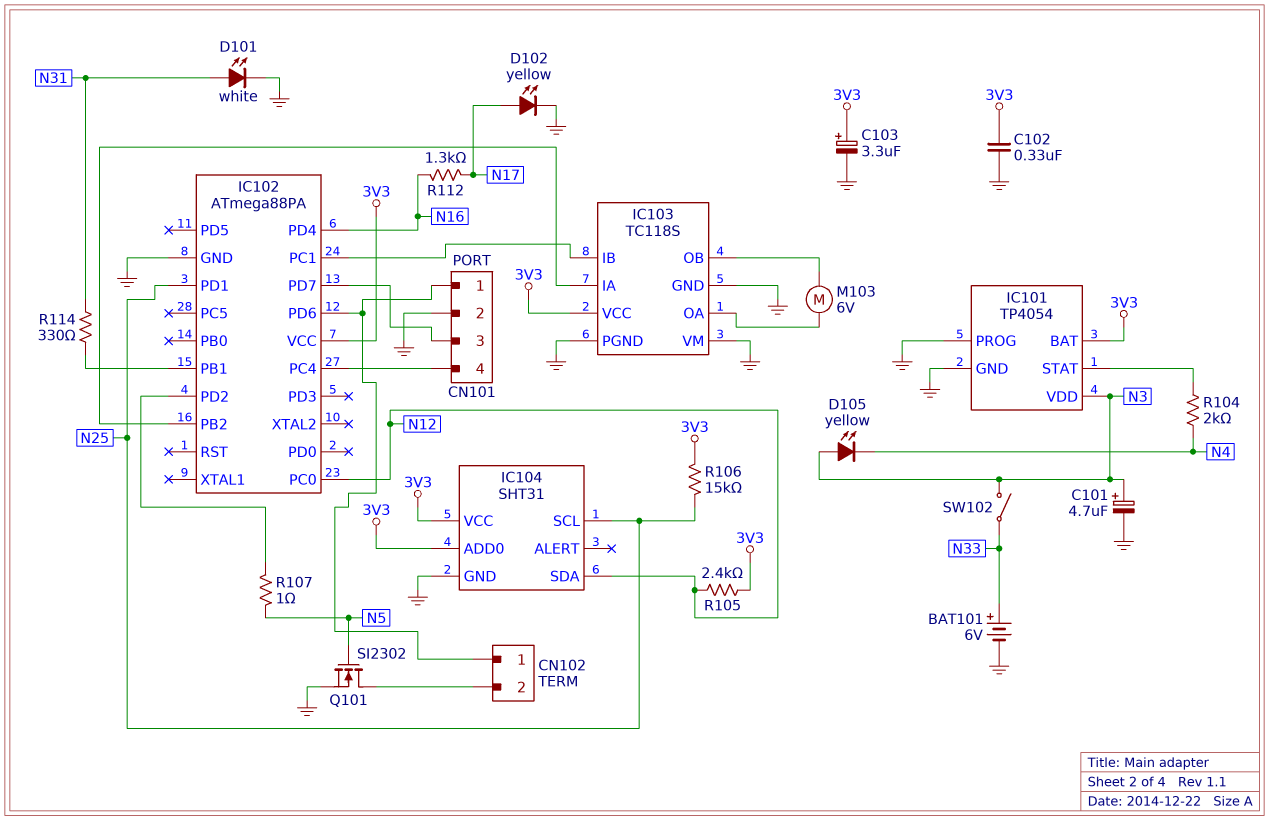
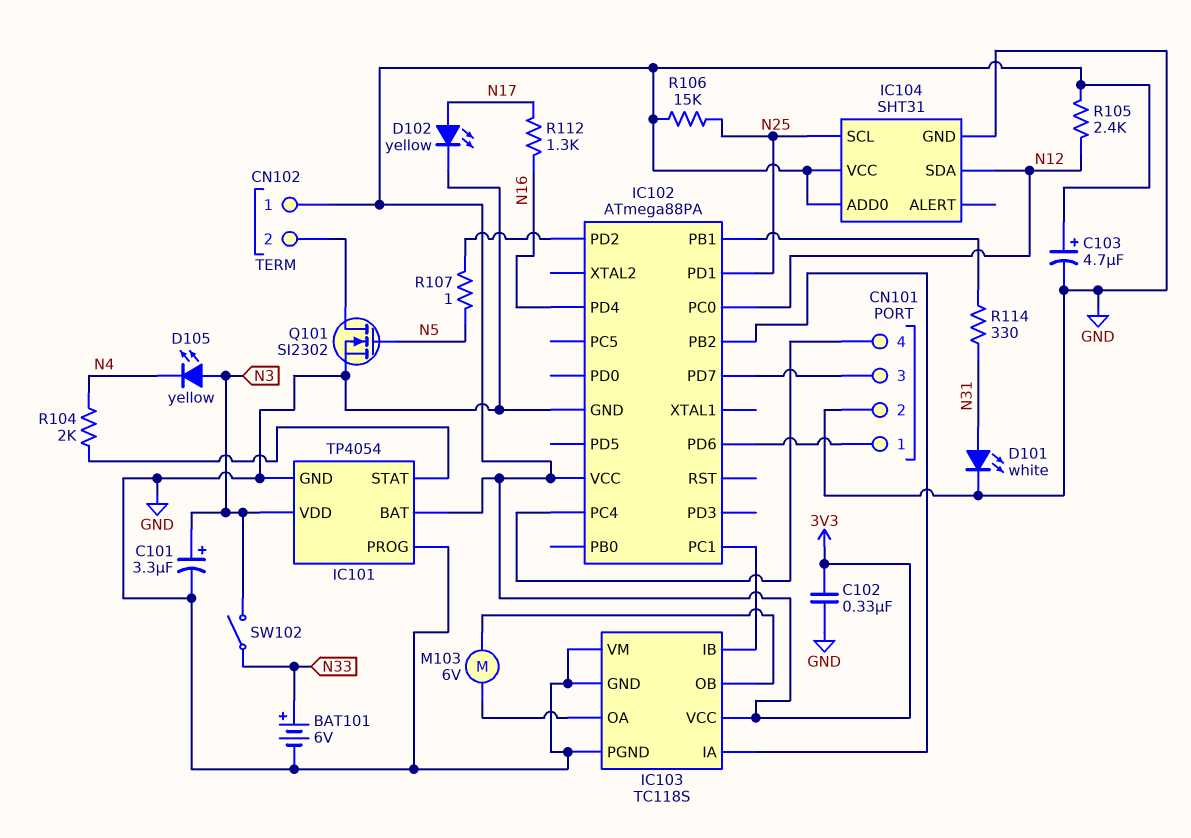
C101: 4.7uF (plus N3, minus GND) -> 3.3uF (plus N3, minus GND)
C103: 3.3uF (plus 3V3, minus GND) -> 4.7uF (plus 3V3, minus GND)
CN102 pin 1: CN101/1 -> 3V3

